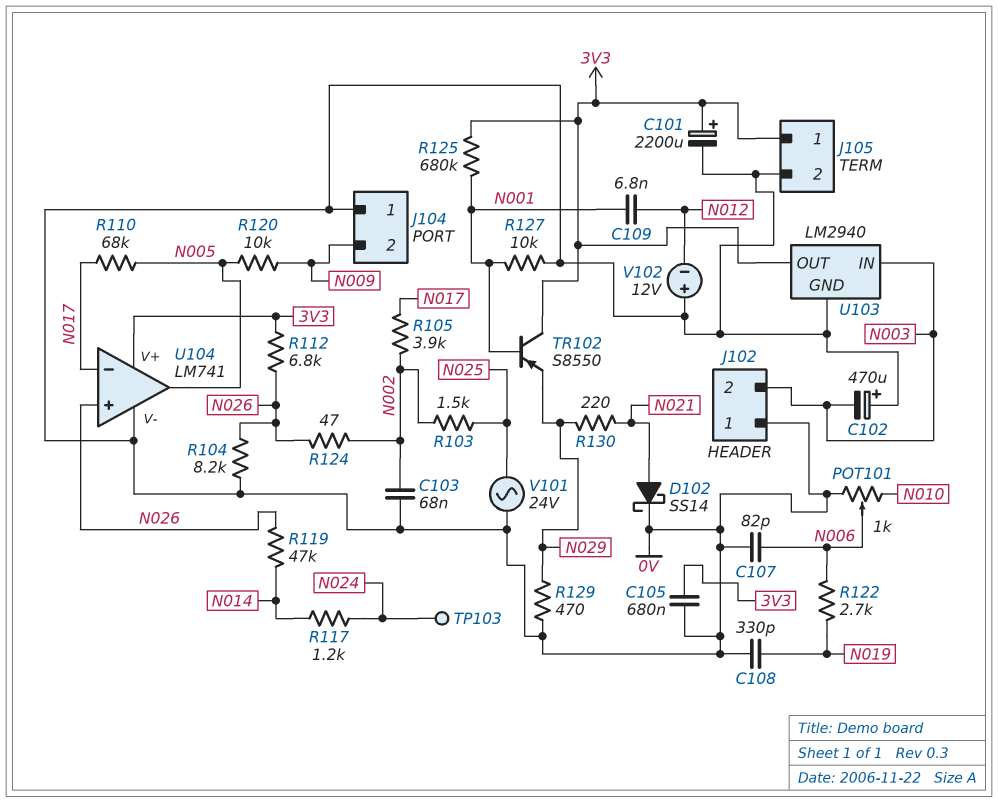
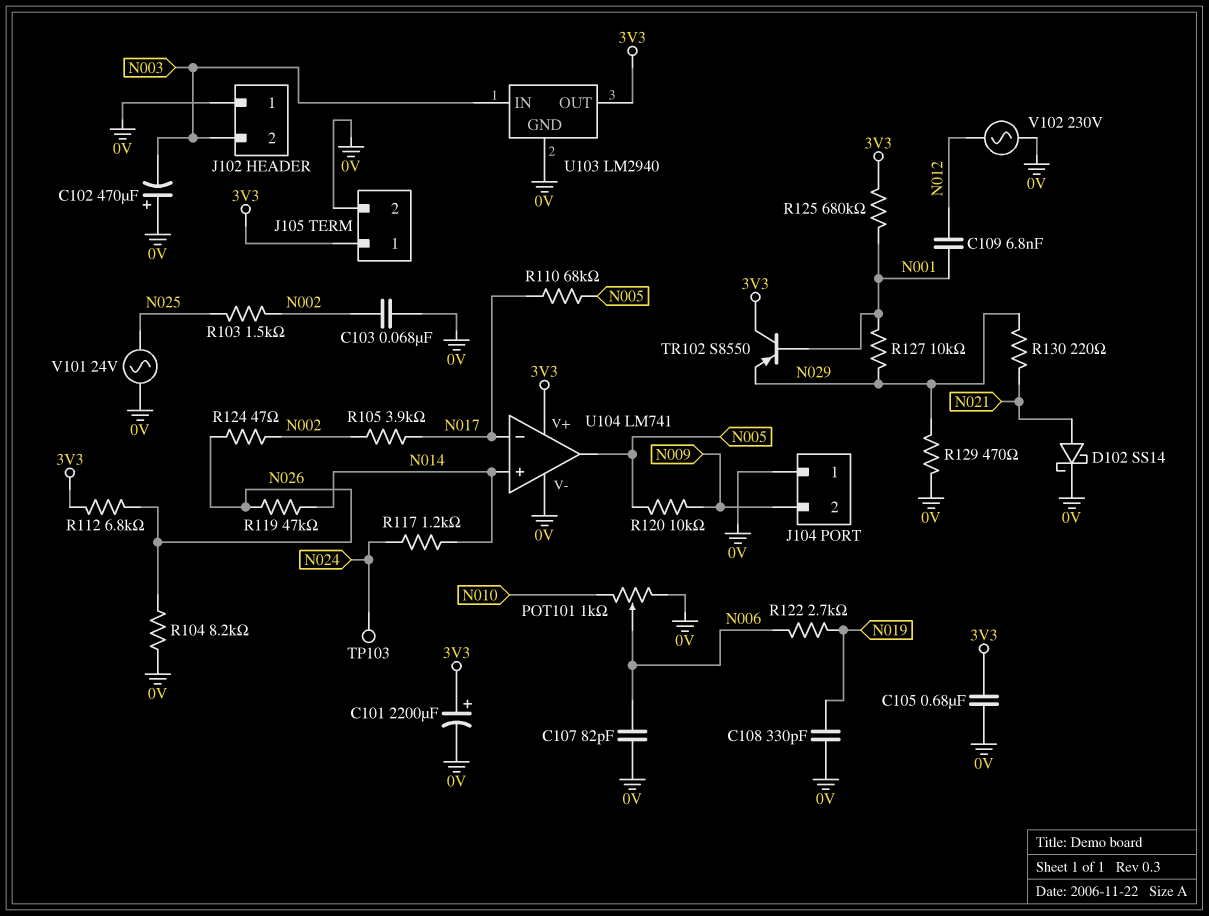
R127: 10k (0V, N001) -> 10k (N001, N029)
U104 pin in+: N026 -> N014
V102: 12V (plus 0V, minus N012) -> AC 230V (0V, N012)

